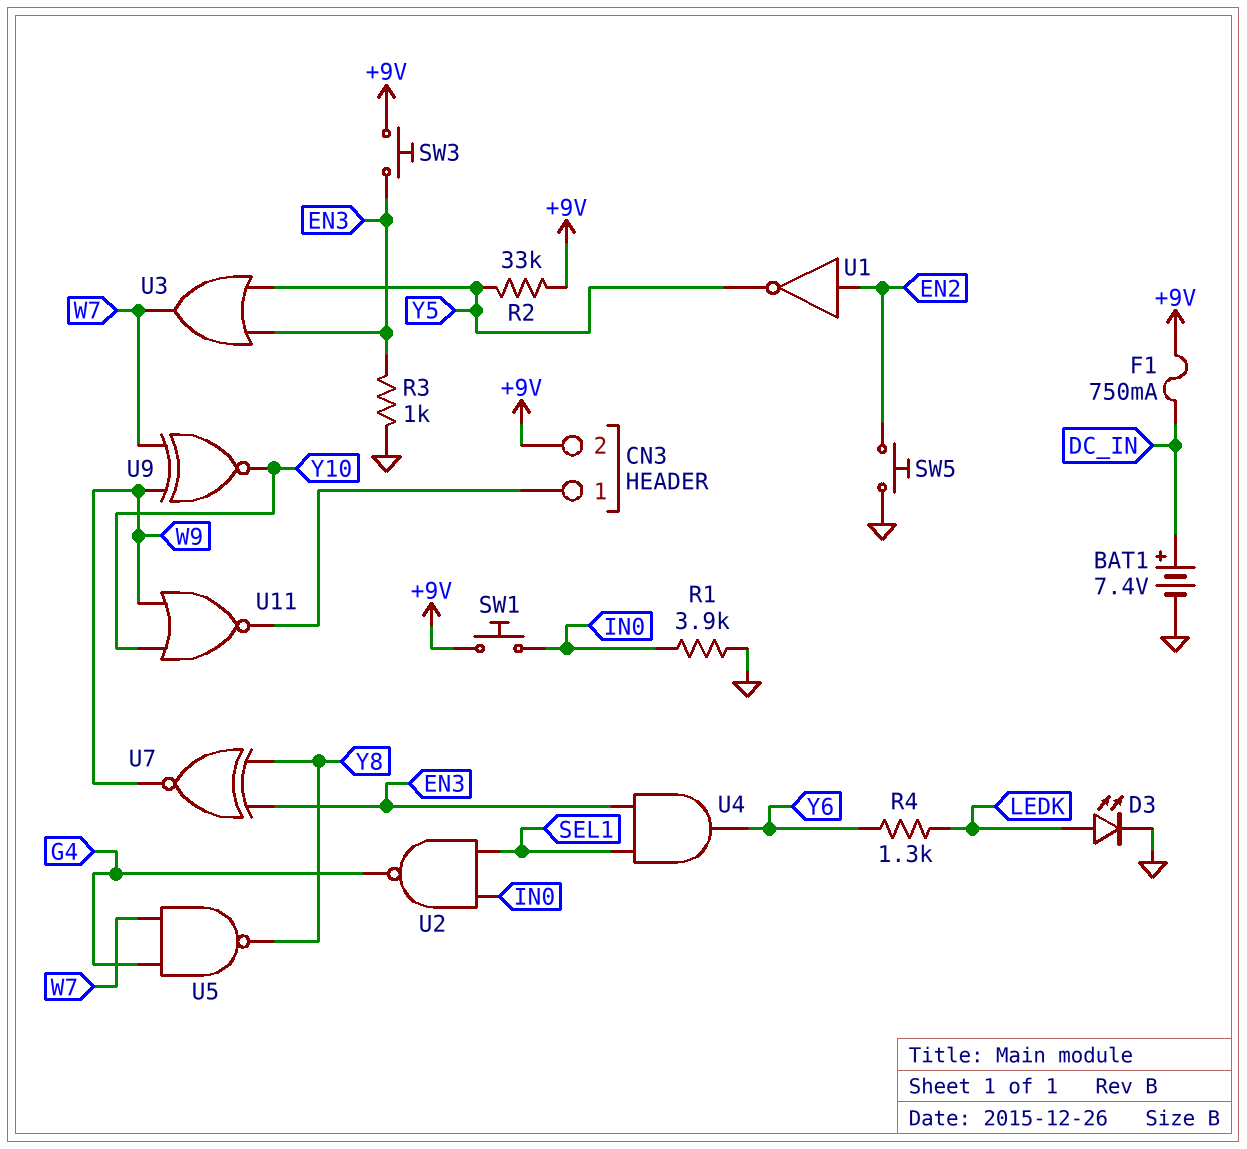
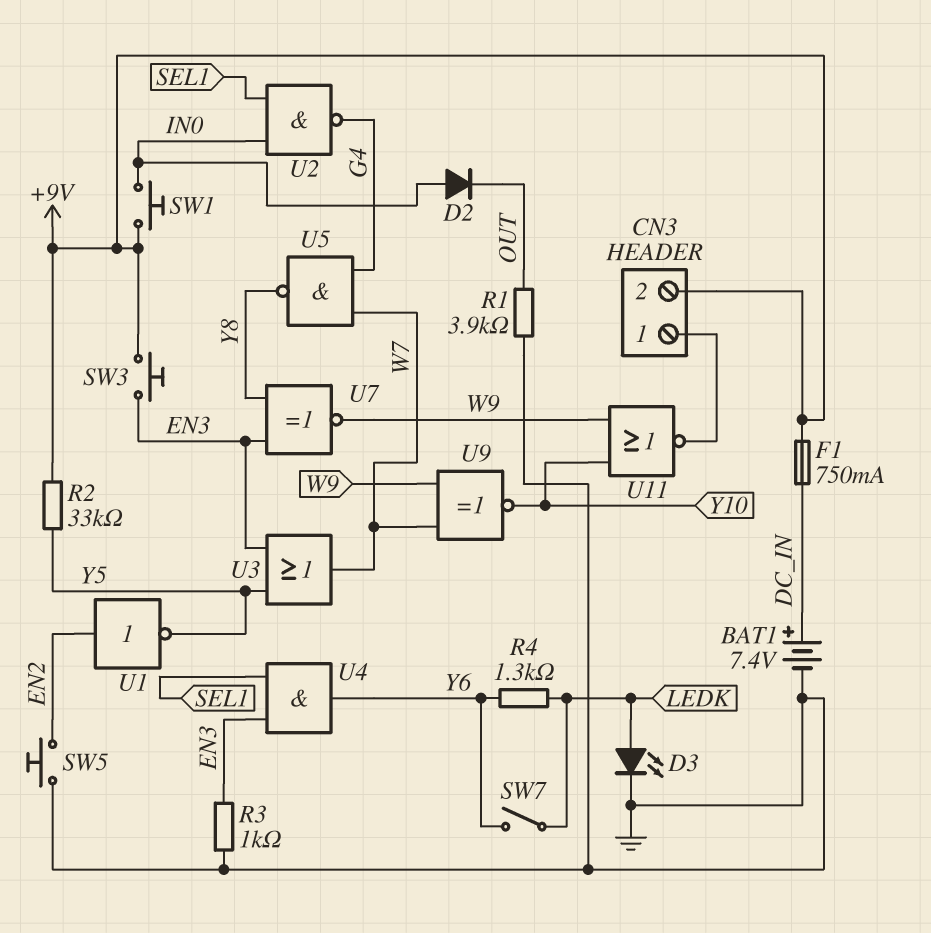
D2: none -> diode (A IN0, K OUT)
R1: 3.9k (GND, IN0) -> 3.9k (GND, OUT)
SW7: none -> switch (LEDK, Y6)

